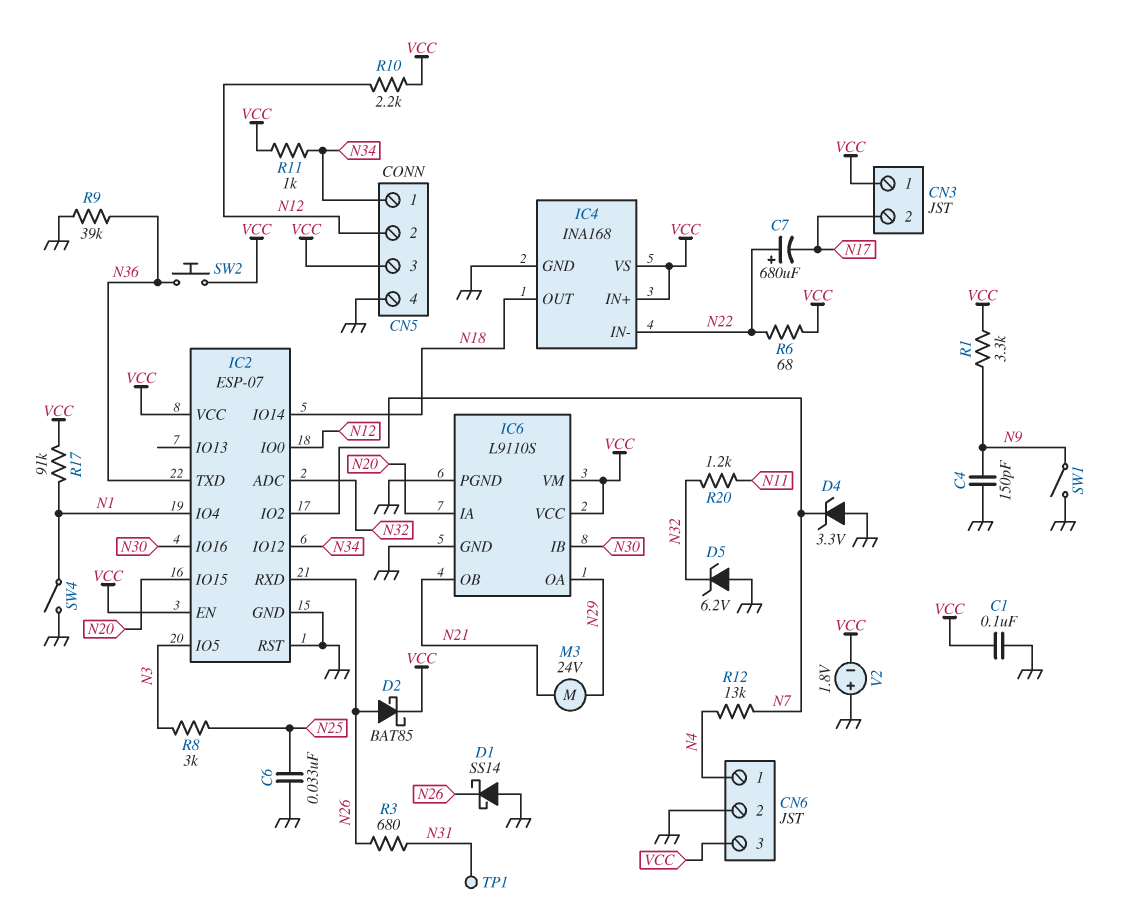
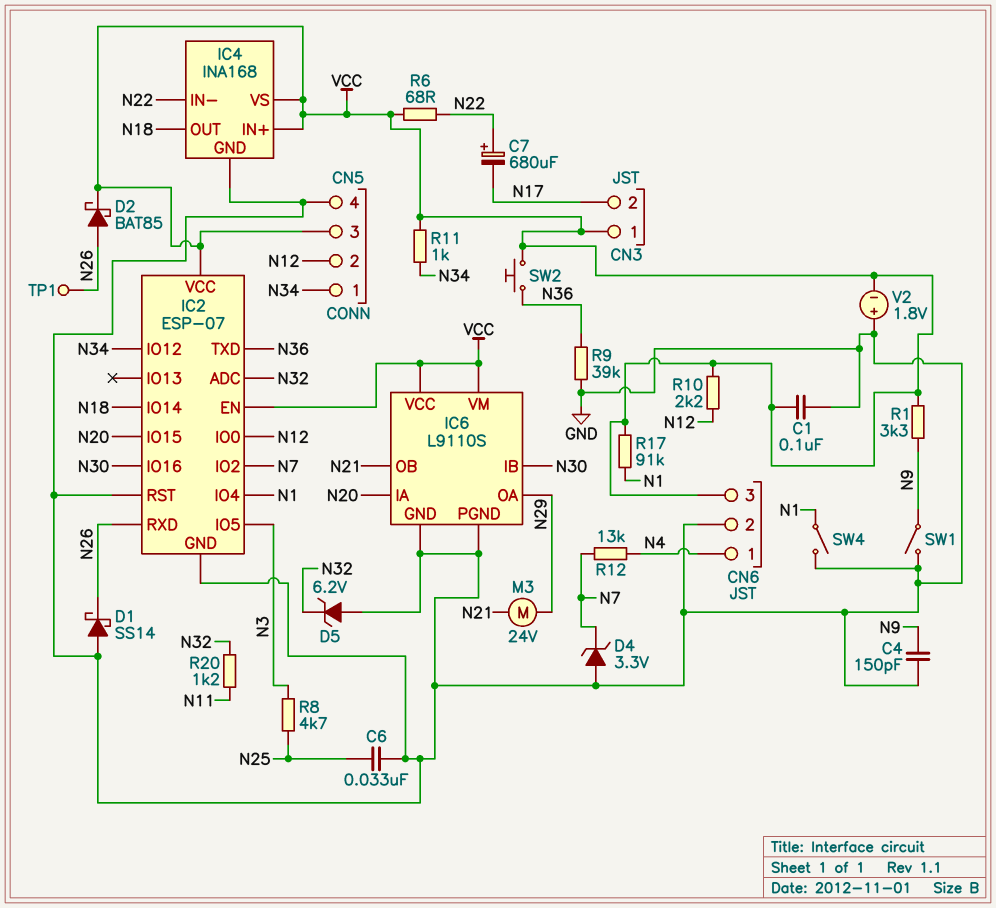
R3: 680 (N26, N31) -> none
R8: 3k (N3, N25) -> 4.7k (N3, N25)
TP1: test point (N31) -> test point (N26)

